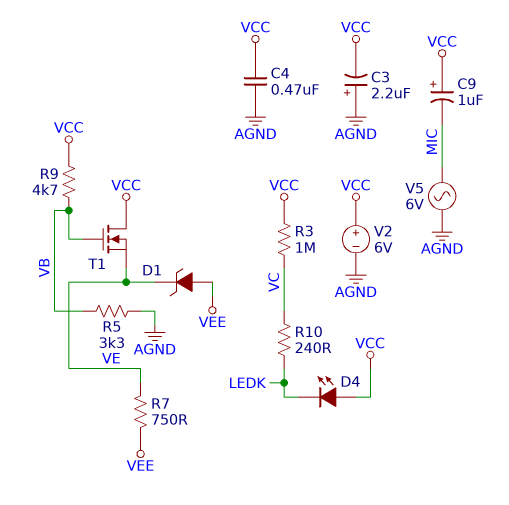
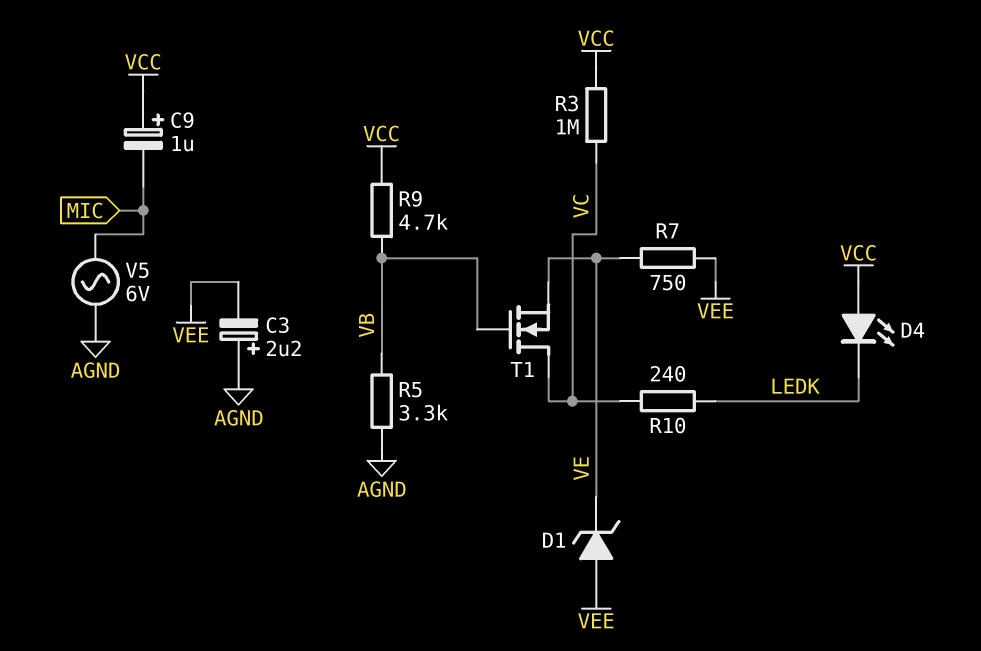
C3: 2.2uF (plus AGND, minus VCC) -> 2.2uF (plus AGND, minus VEE)
C4: 470nF (AGND, VCC) -> none
T1: NMOS (G VB, D VCC, S VE) -> NMOS (G VB, D VC, S VE)
V2: 6V (plus VCC, minus AGND) -> none

